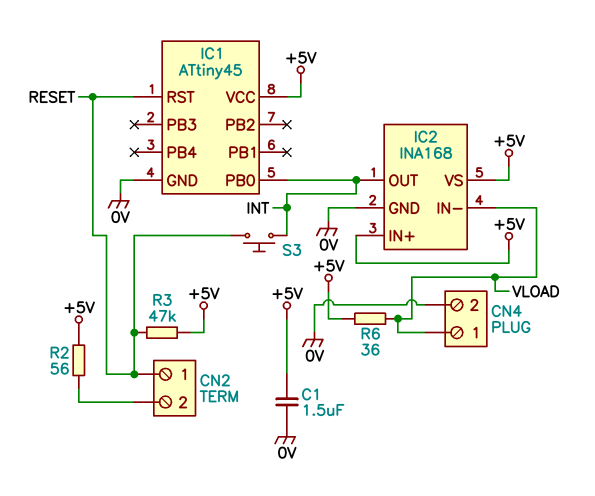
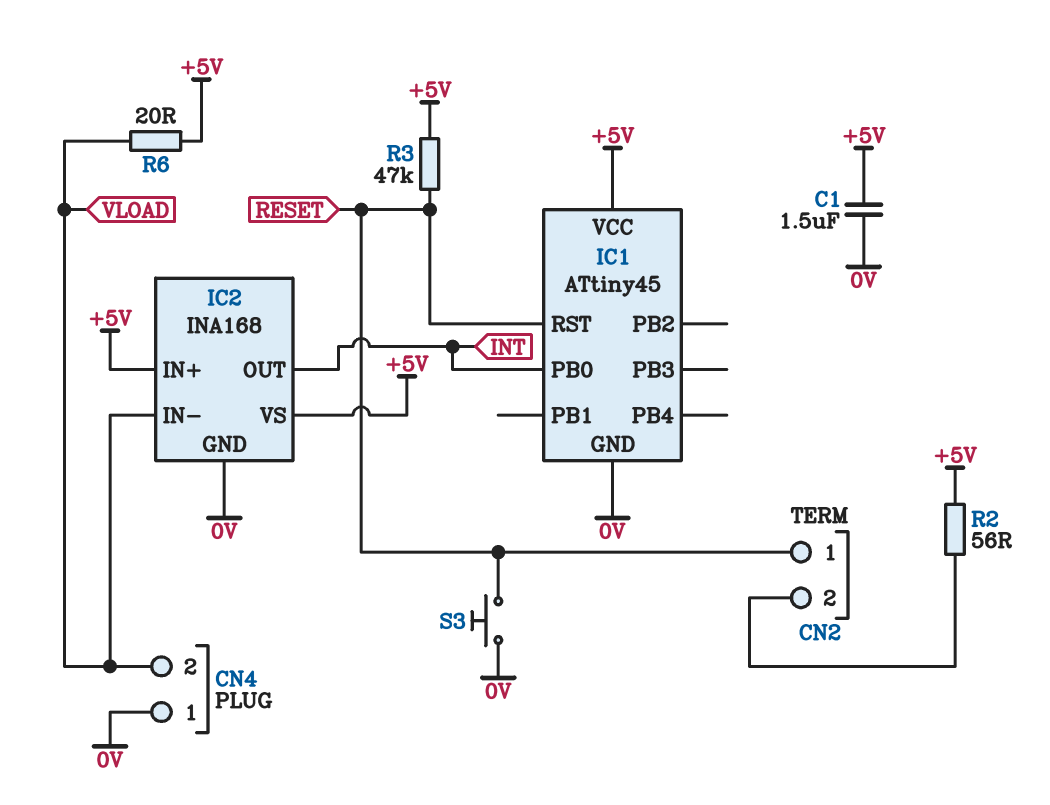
CN4 pin 1: VLOAD -> 0V
CN4 pin 2: 0V -> VLOAD
R6: 36 (+5V, VLOAD) -> 20 (+5V, VLOAD)
S3: button (INT, RESET) -> button (0V, RESET)

